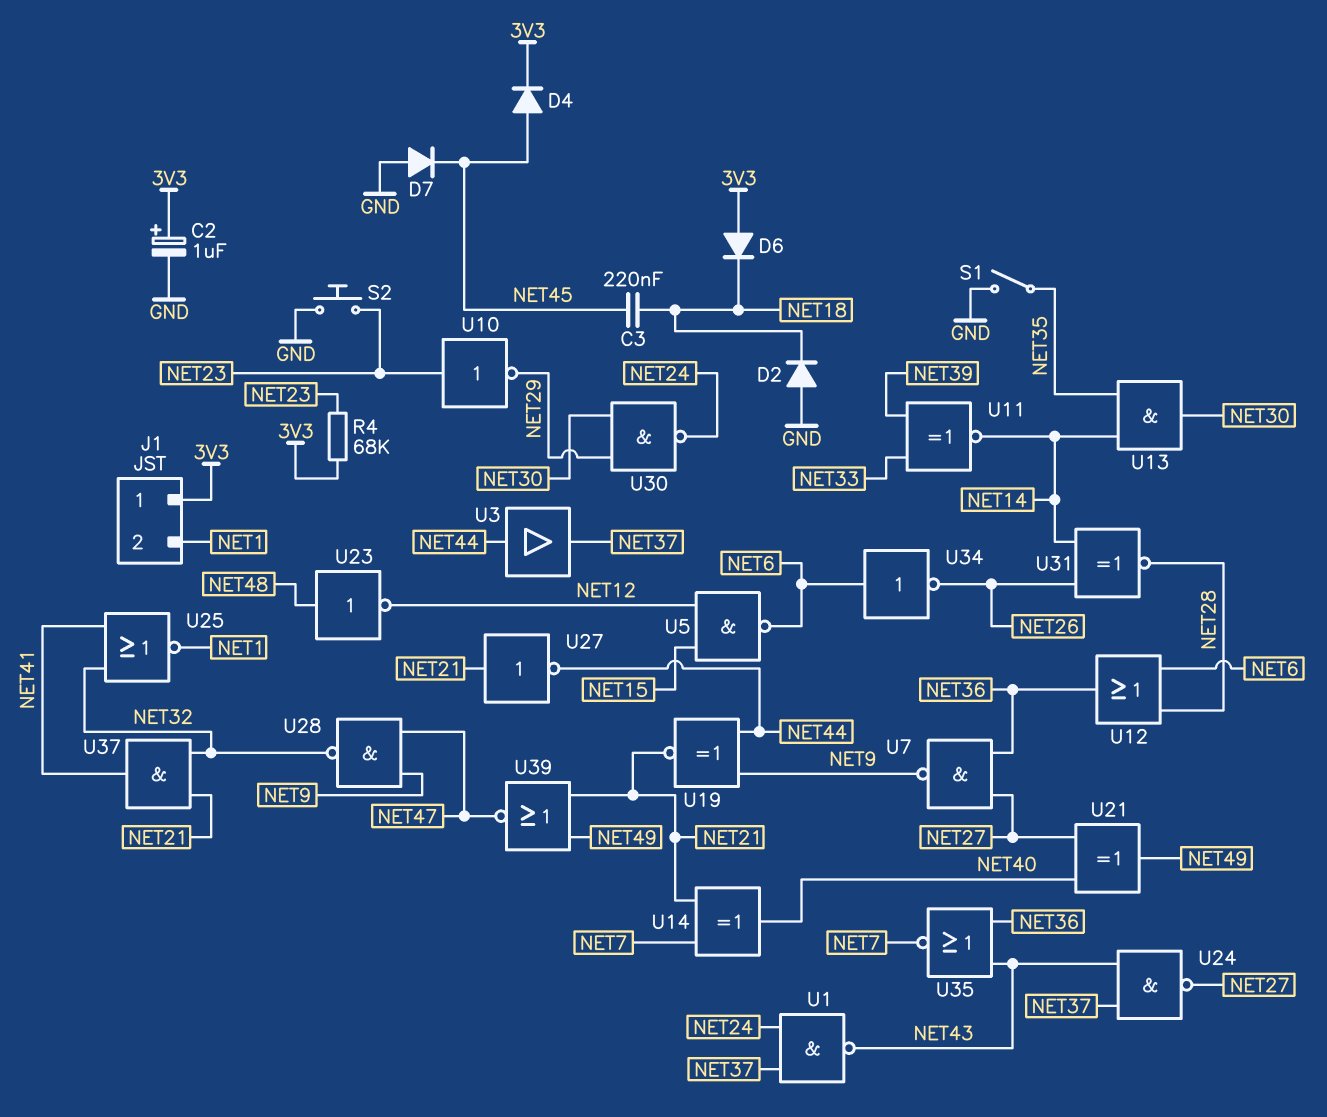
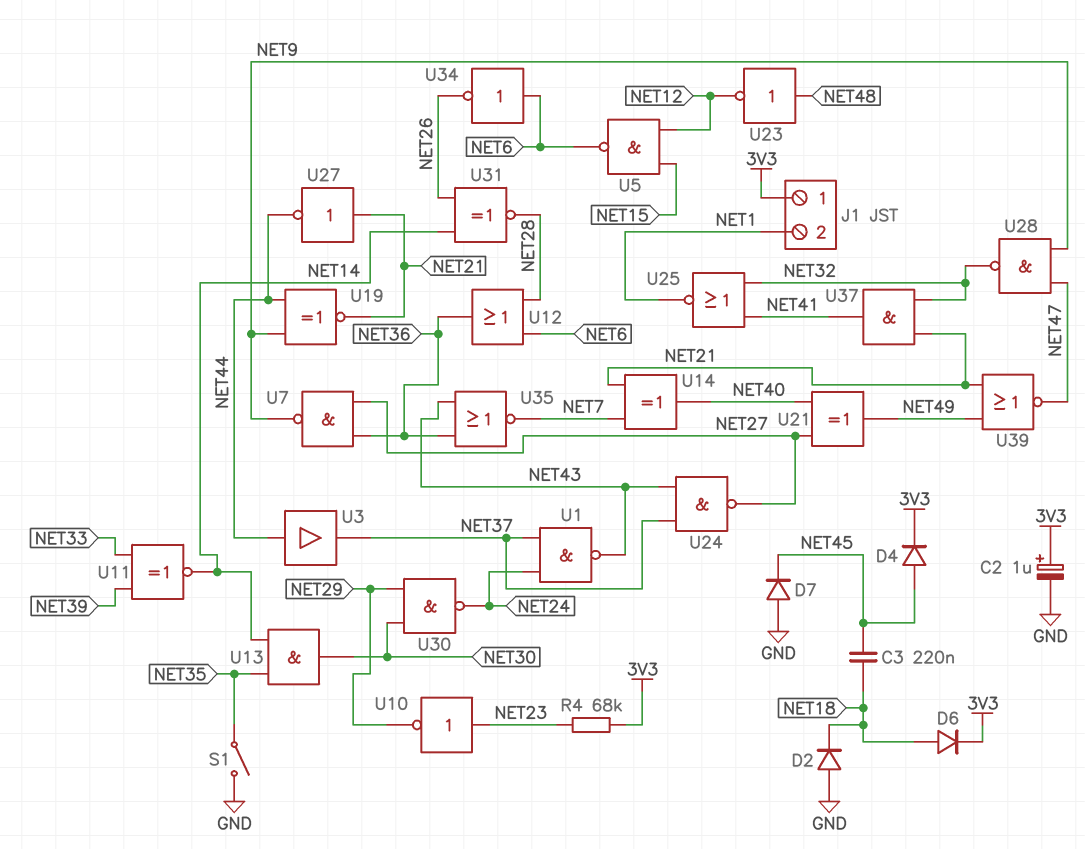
D6: diode (A 3V3, K NET18) -> diode (A NET18, K 3V3)
S2: button (GND, NET23) -> none

